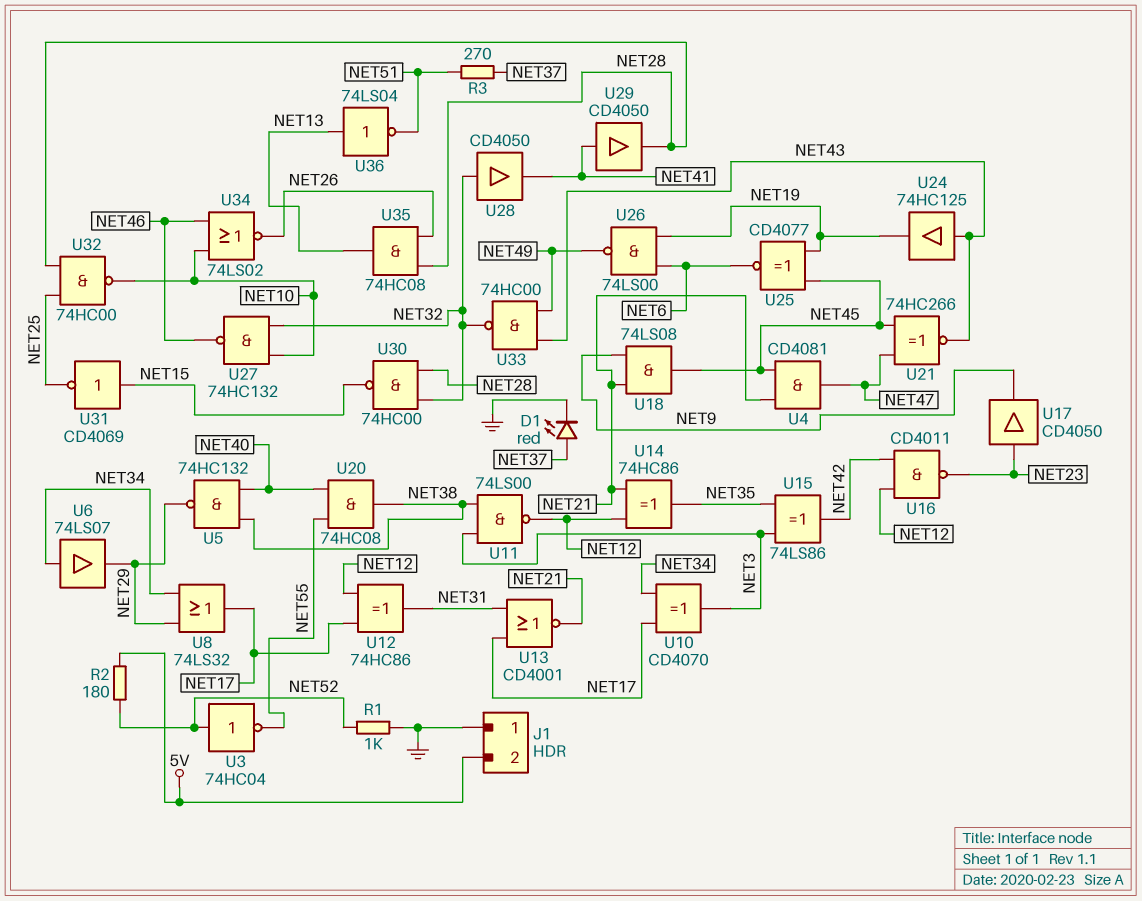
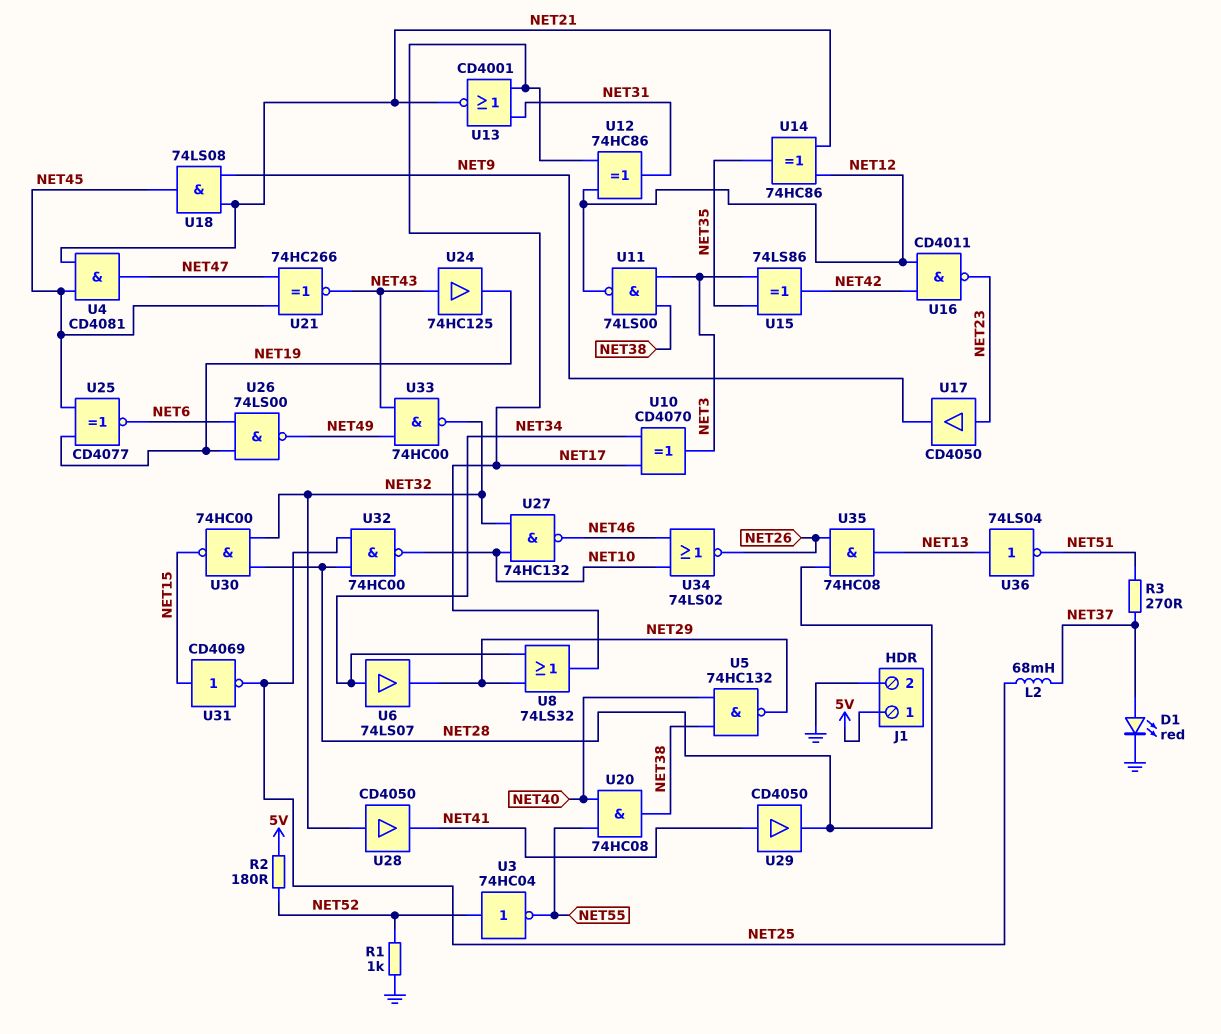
J1 pin 1: GND -> 5V
J1 pin 2: 5V -> GND
L2: none -> 68mH (NET25, NET37)

